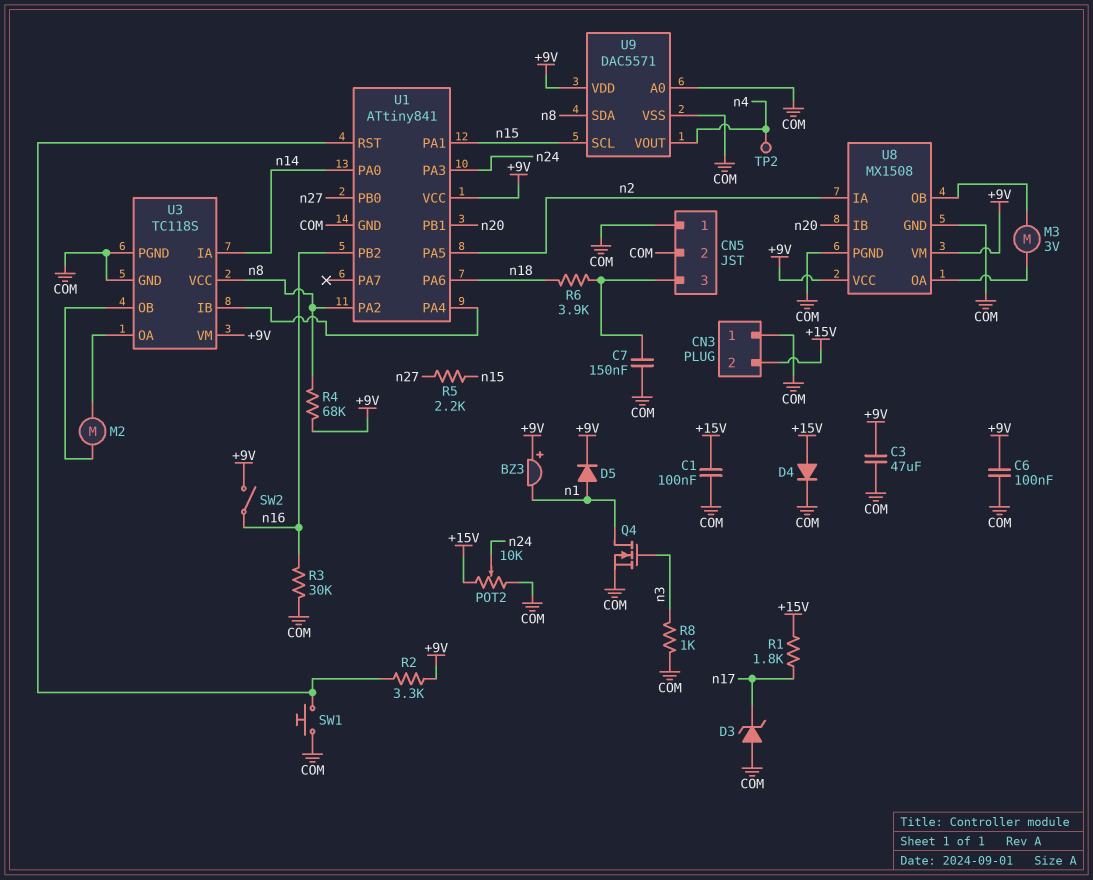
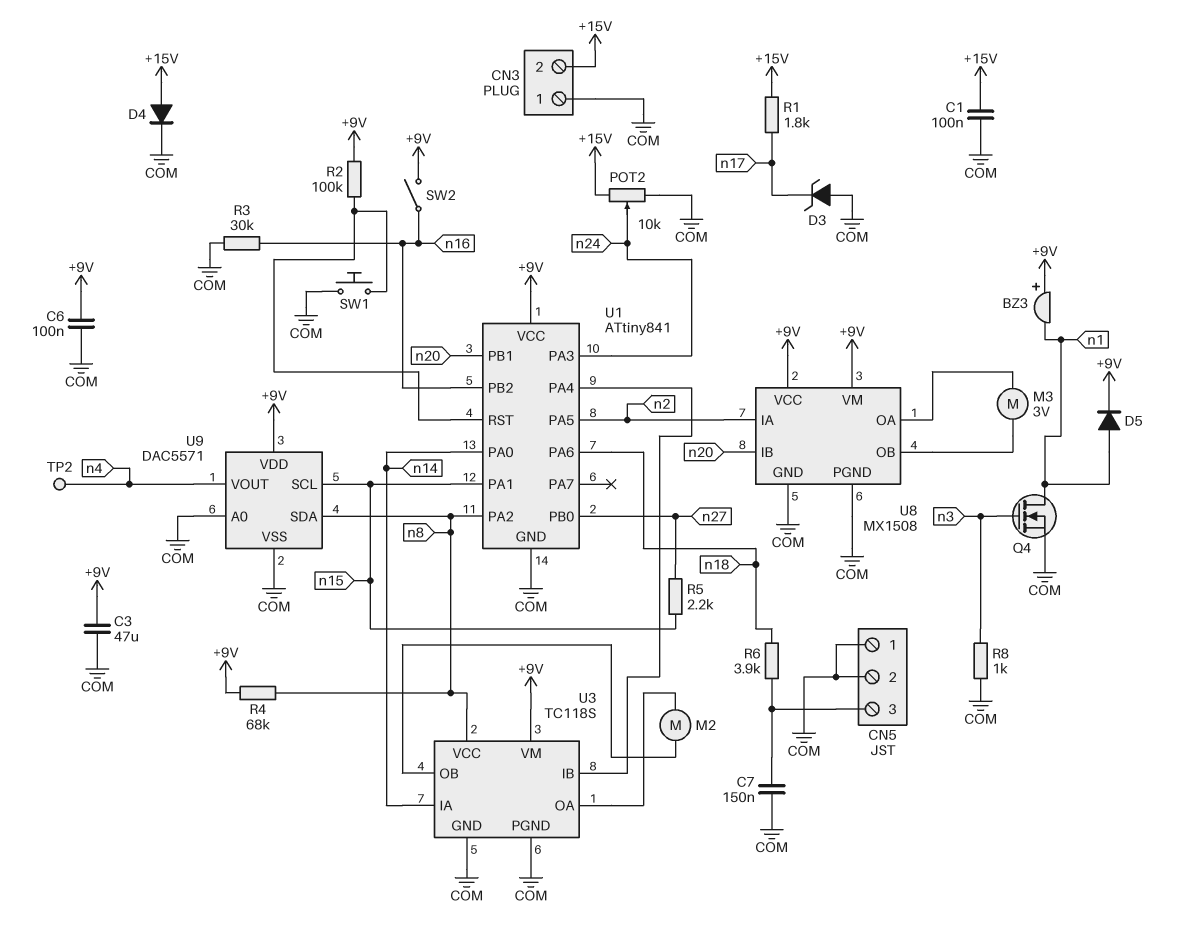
R2: 3.3k (+9V, U1/RST) -> 100k (+9V, U1/RST)

